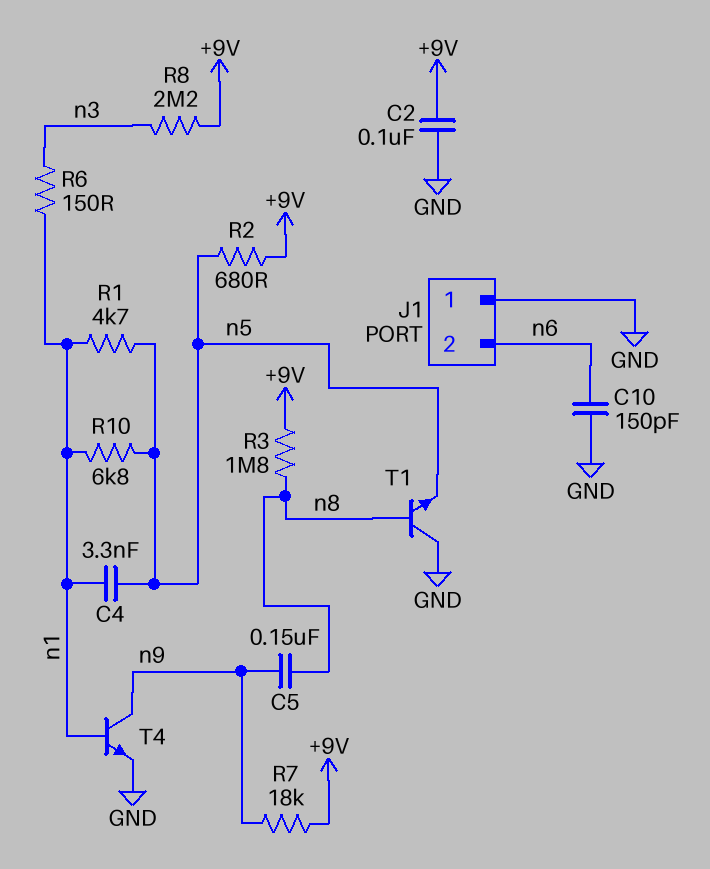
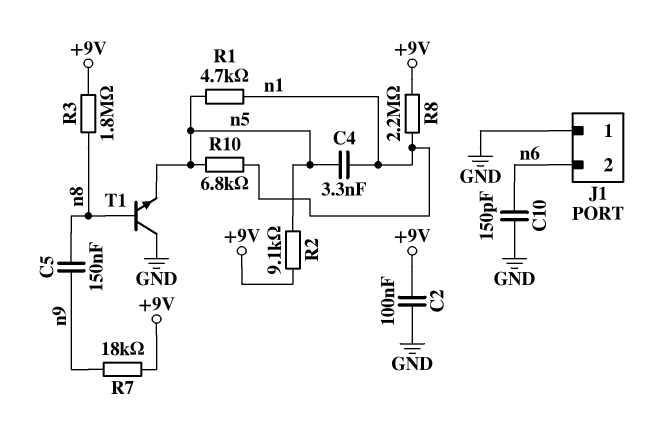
R2: 680 (+9V, n5) -> 9.1k (+9V, n5)
R6: 150 (n1, n3) -> none
R8: 2.2M (+9V, n3) -> 2.2M (+9V, n1)
T4: NPN (B n1, C n9, E GND) -> none

